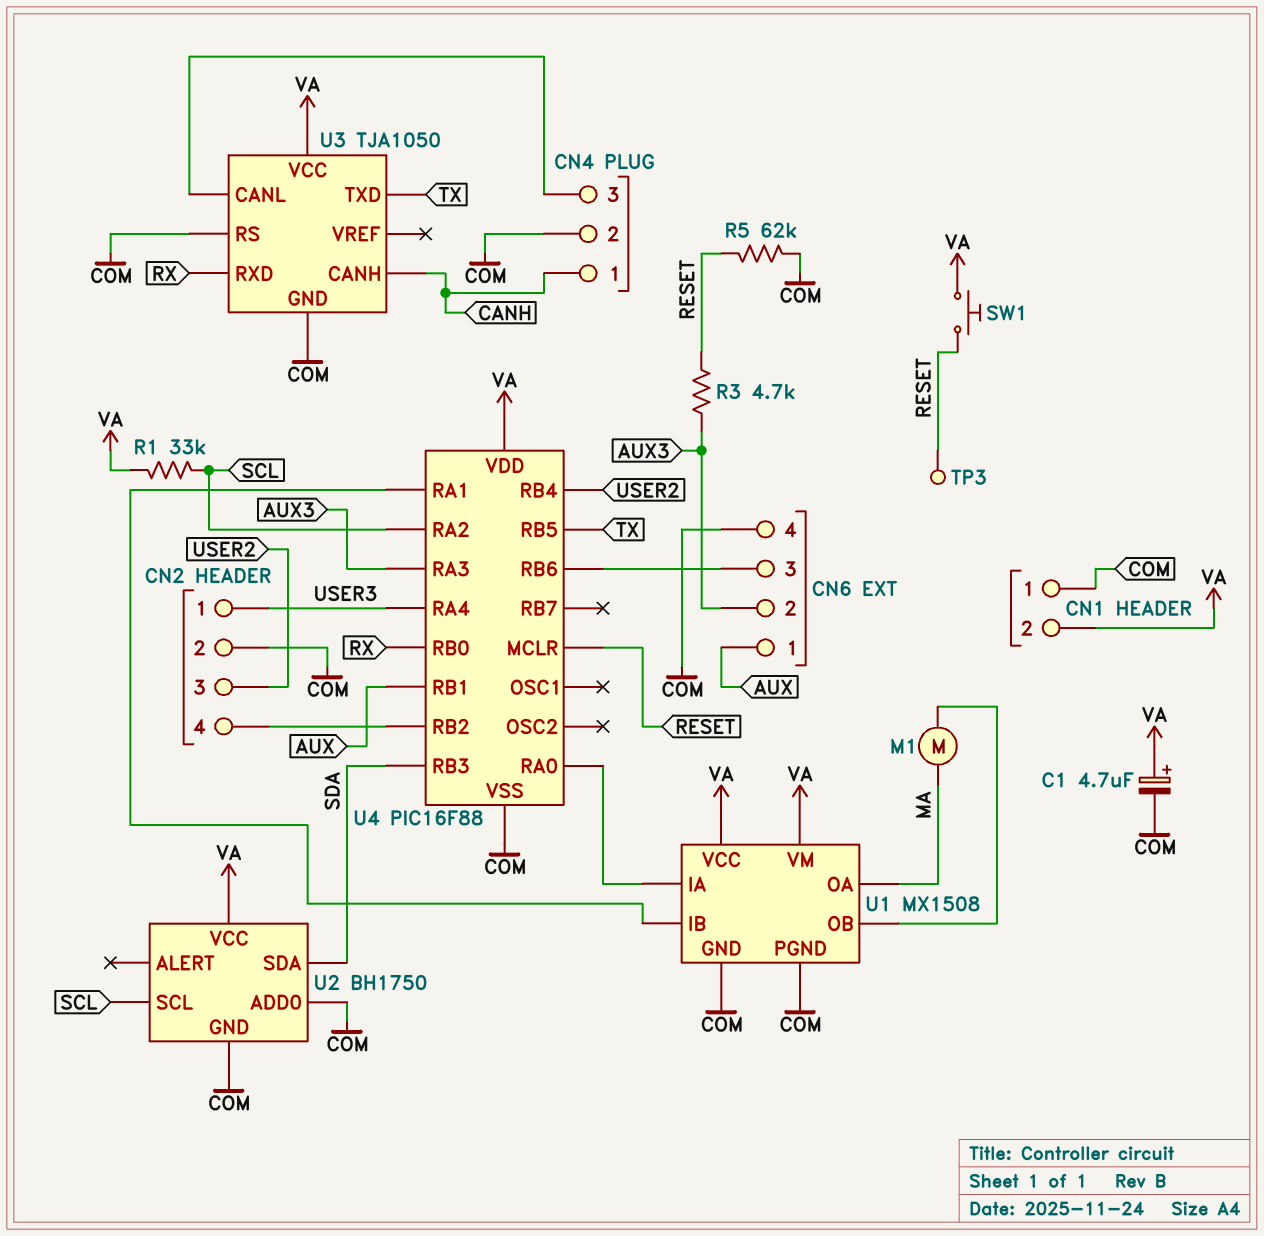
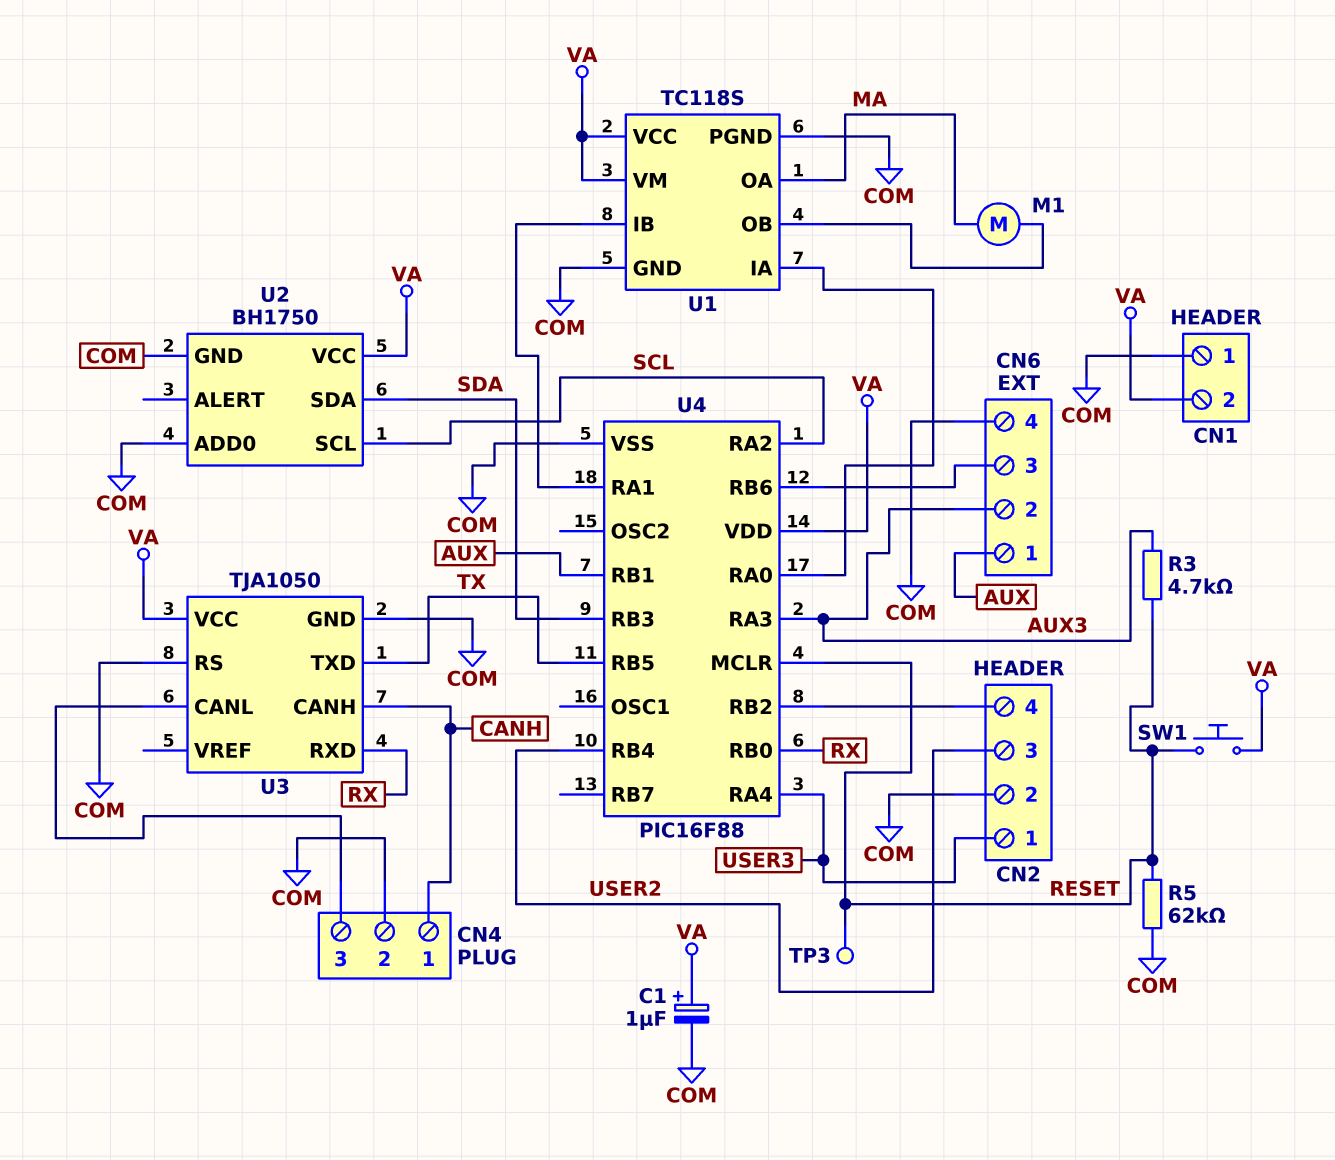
C1: 4.7uF (plus VA, minus COM) -> 1uF (plus VA, minus COM)
R1: 33k (SCL, VA) -> none
U1: MX1508 -> TC118S

